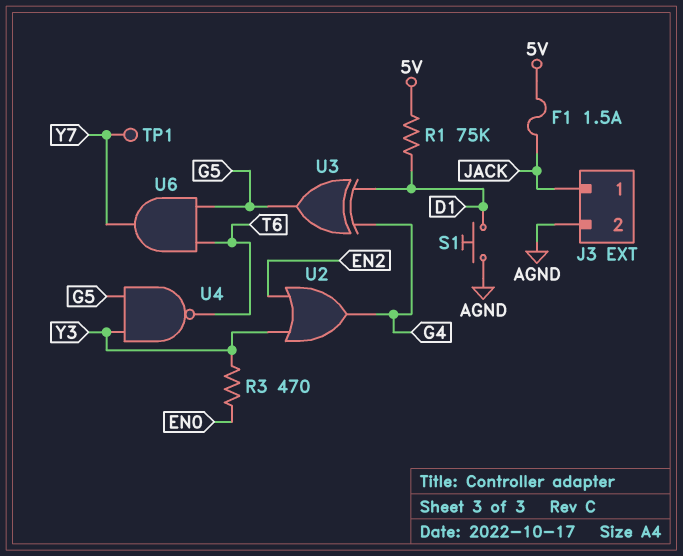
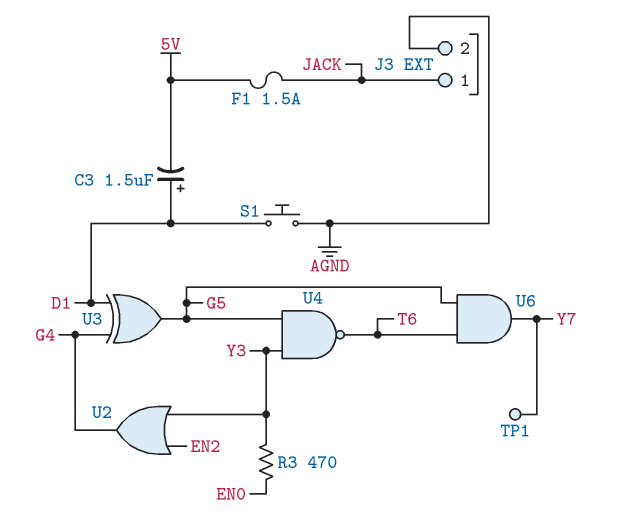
C3: none -> 1.5uF (plus D1, minus 5V)
R1: 75k (5V, D1) -> none

